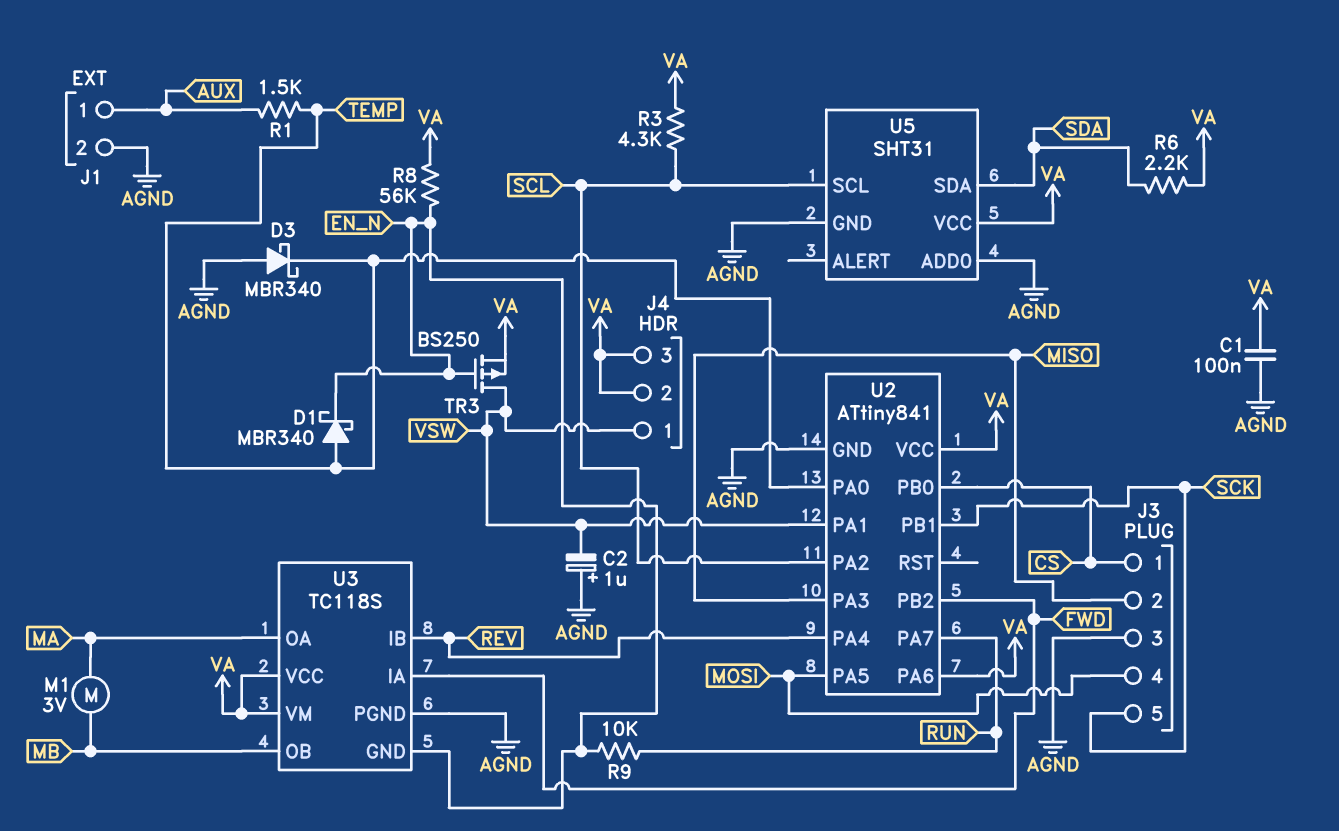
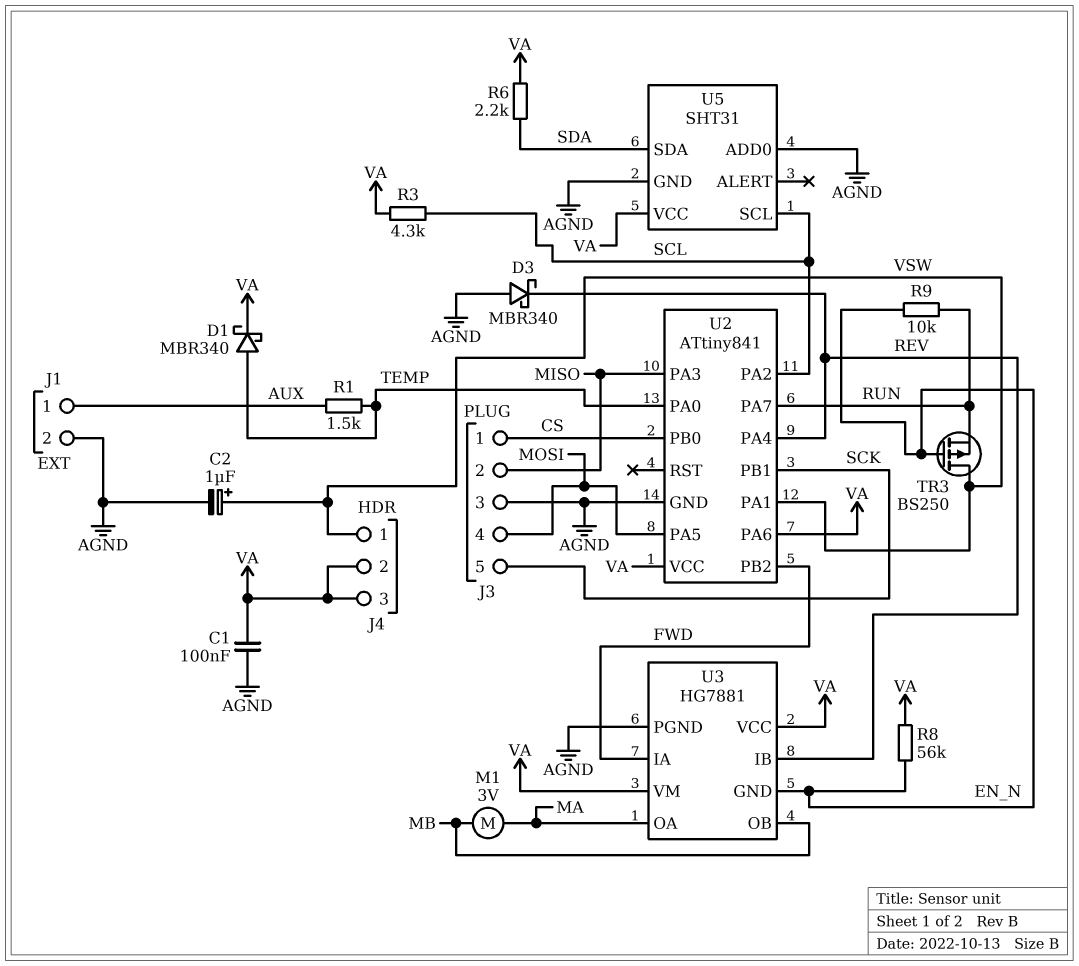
C2: 1uF (plus AGND, minus VSW) -> 1uF (plus VSW, minus AGND)
D1: schottky MBR340 (A TEMP, K EN_N) -> schottky MBR340 (A TEMP, K VA)
D3: schottky MBR340 (A AGND, K TEMP) -> schottky MBR340 (A AGND, K REV)
TR3: PMOS BS250 (G EN_N, D VSW, S VA) -> PMOS BS250 (G EN_N, D VSW, S RUN)
U3: TC118S -> HG7881

